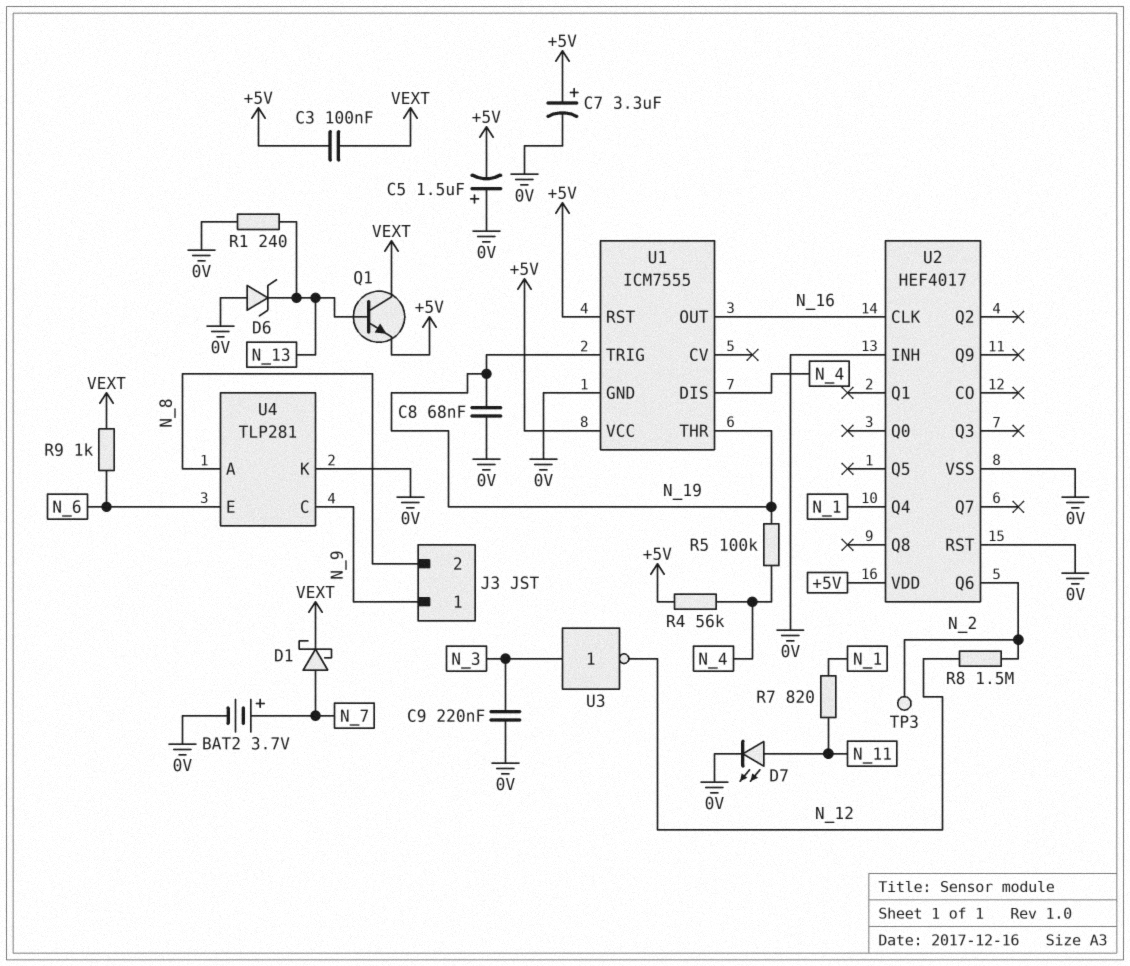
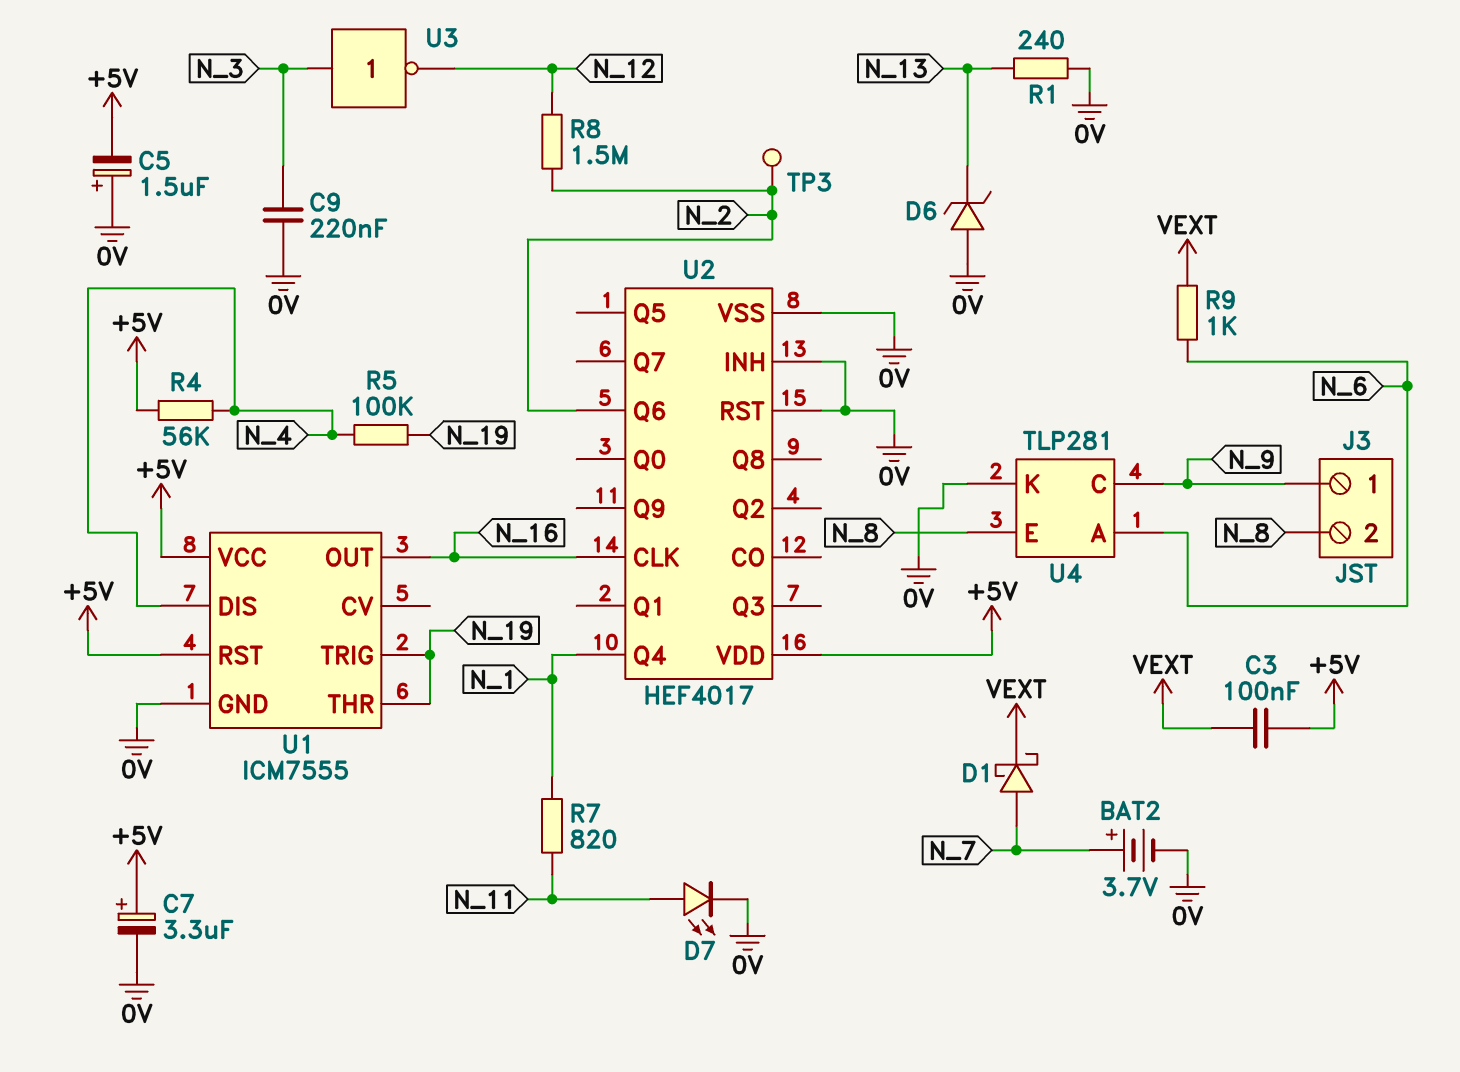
C8: 68nF (0V, N_19) -> none
Q1: NPN (B N_13, C VEXT, E +5V) -> none
U4 pin A: N_8 -> N_6
U4 pin E: N_6 -> N_8

